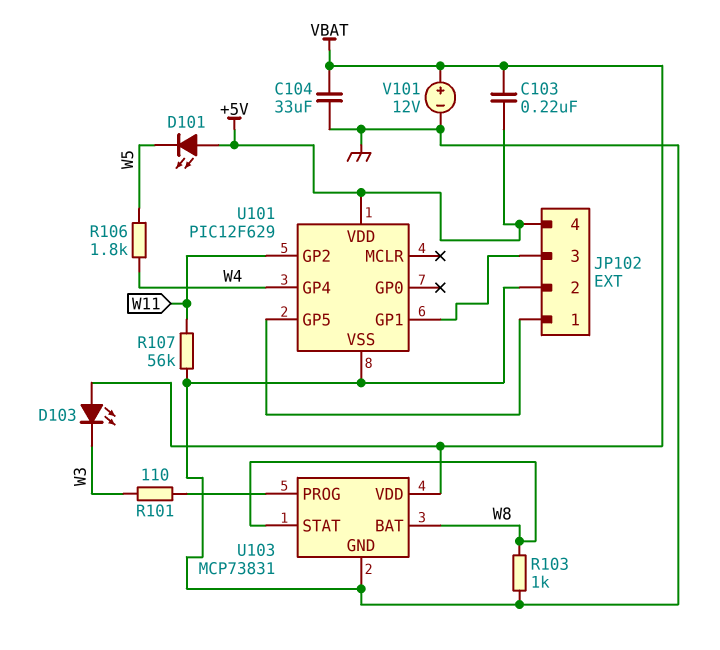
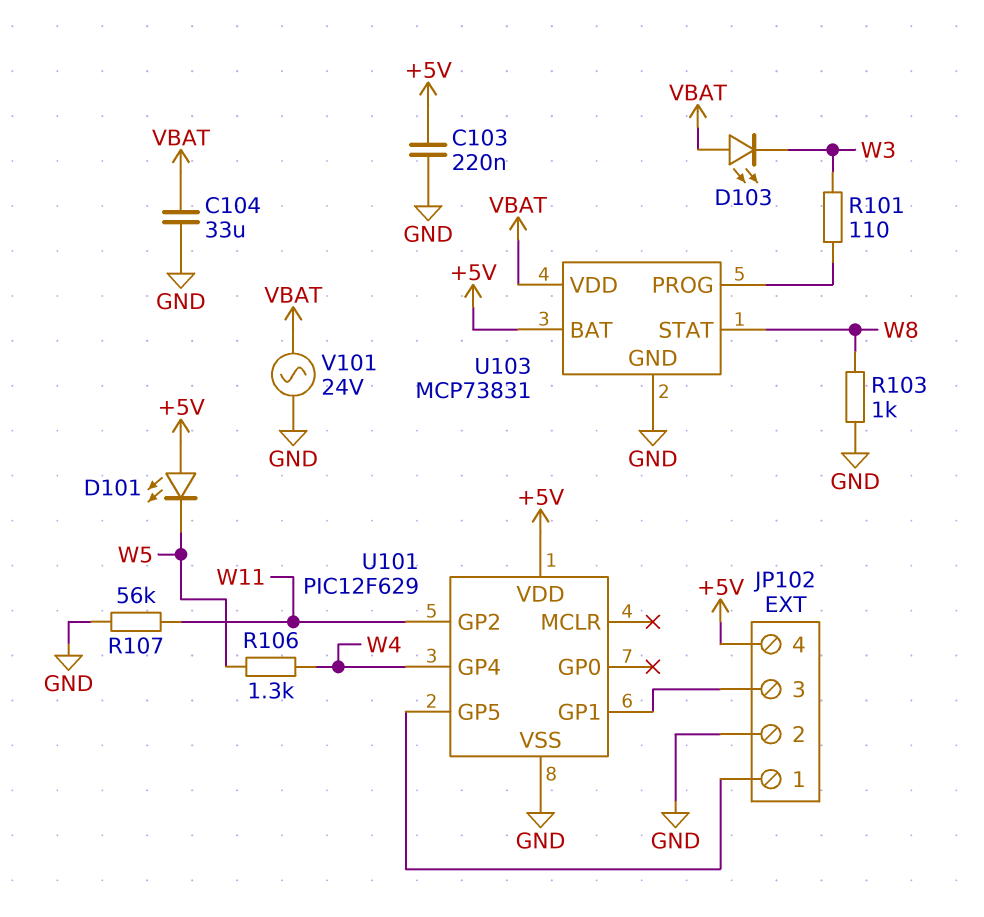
C103: 220nF (+5V, VBAT) -> 220nF (+5V, GND)
R106: 1.8k (W4, W5) -> 1.3k (W4, W5)
U103 pin BAT: W8 -> +5V
V101: 12V (plus VBAT, minus GND) -> AC 24V (GND, VBAT)

